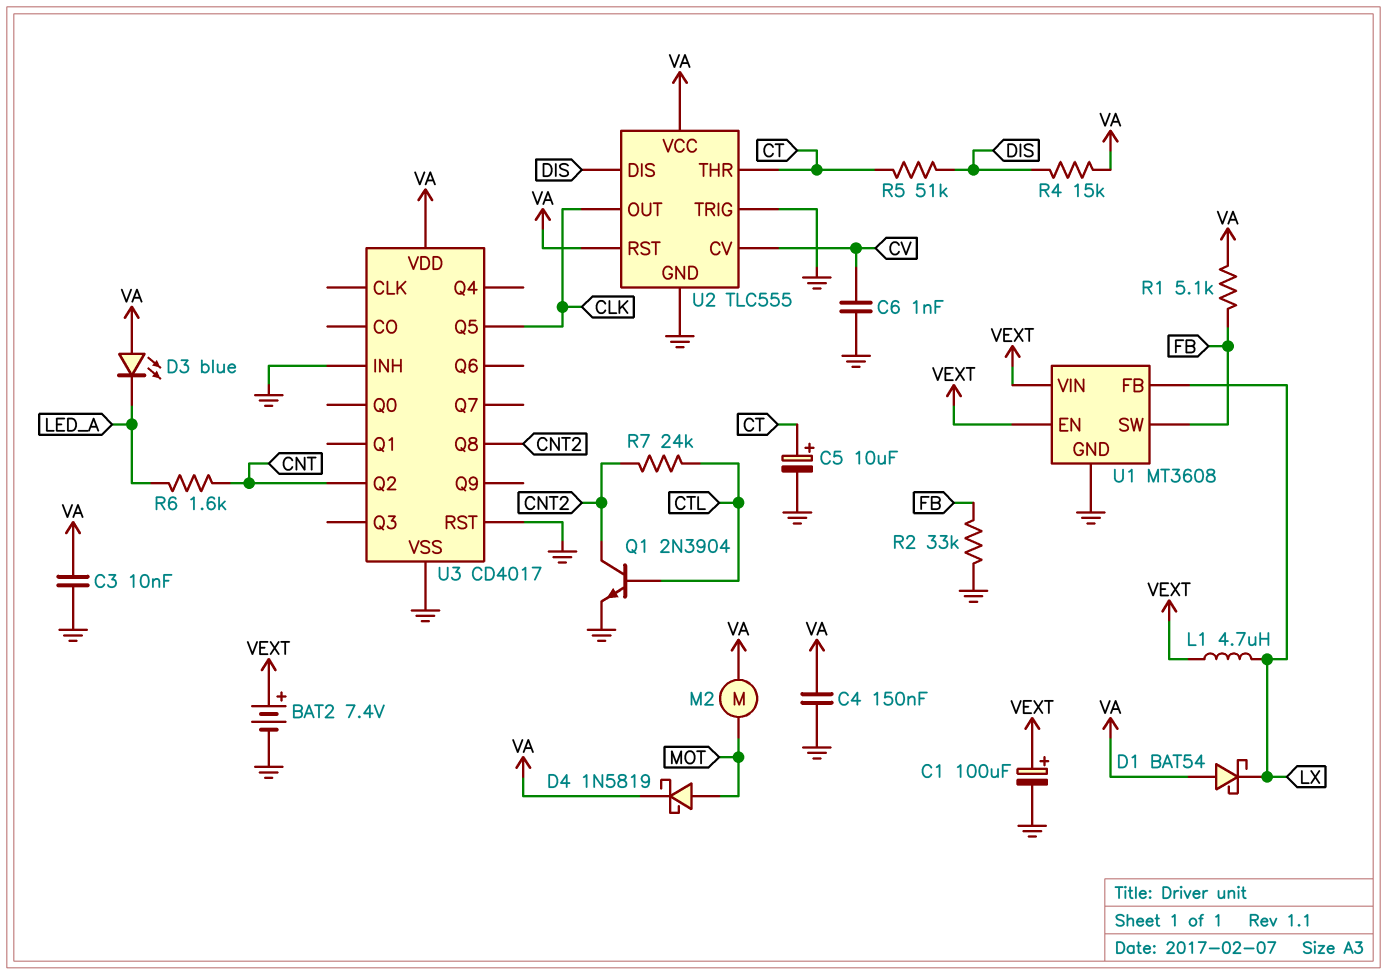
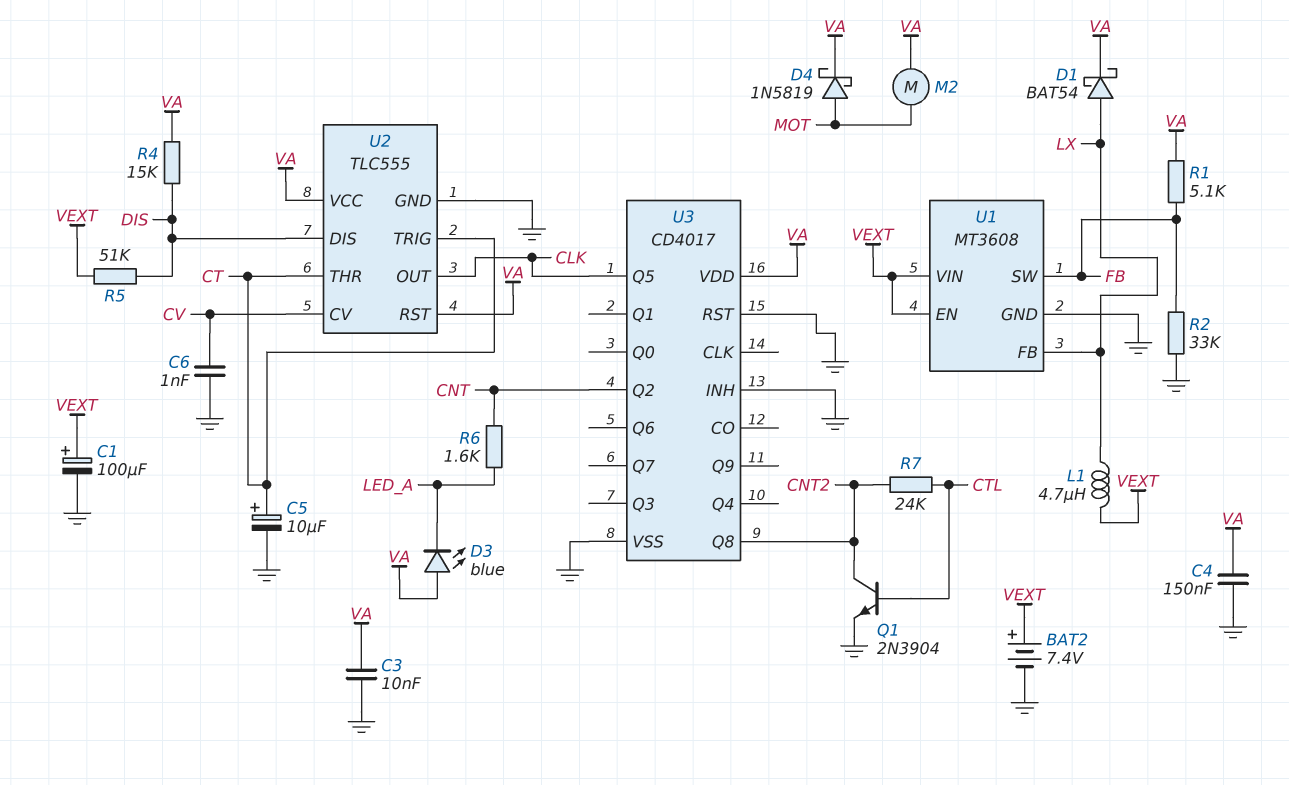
D1: schottky BAT54 (A VA, K LX) -> schottky BAT54 (A LX, K VA)
R5: 51k (CT, DIS) -> 51k (DIS, VEXT)
U2 pin TRIG: GND -> CT

